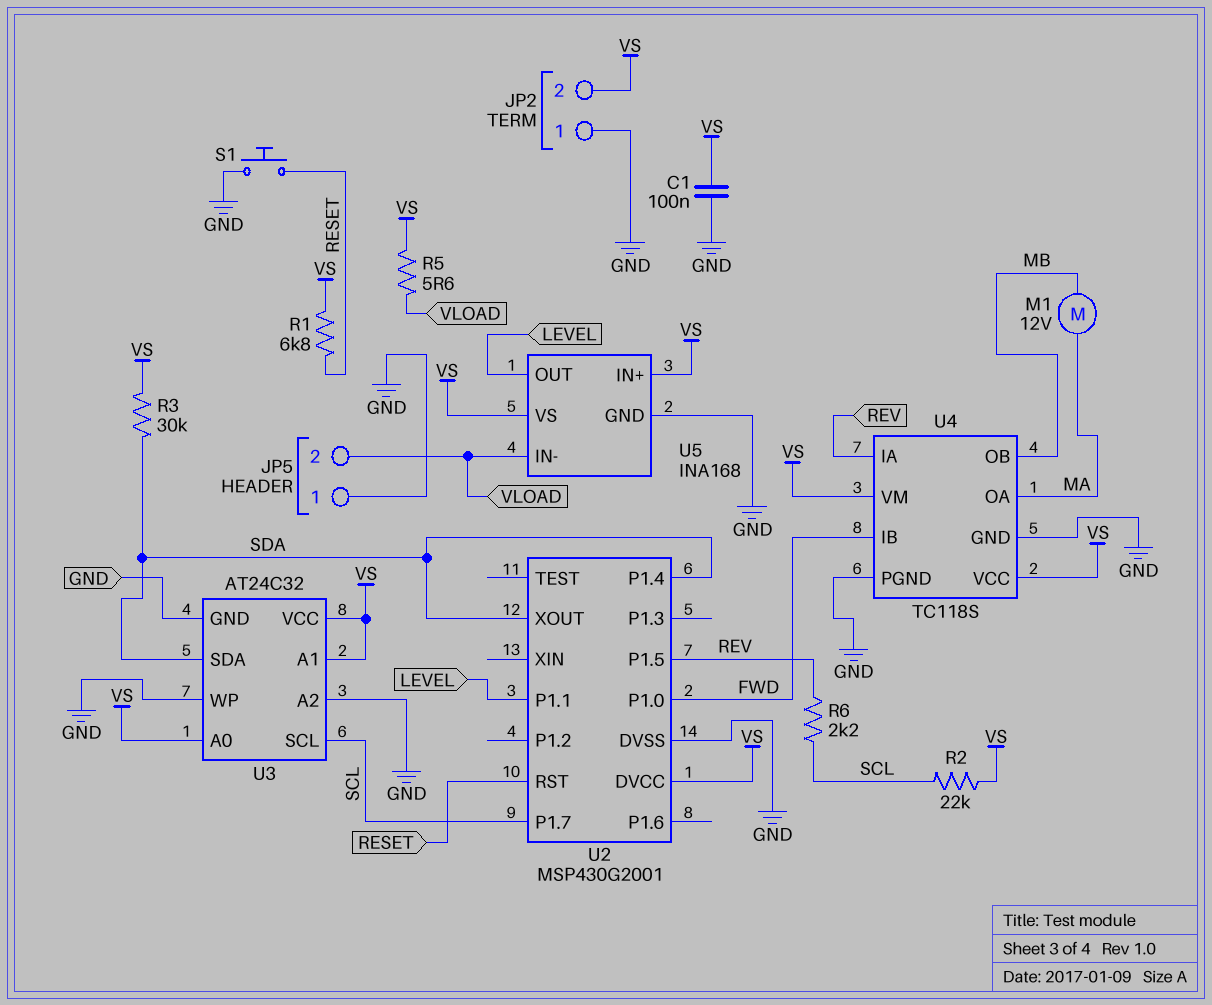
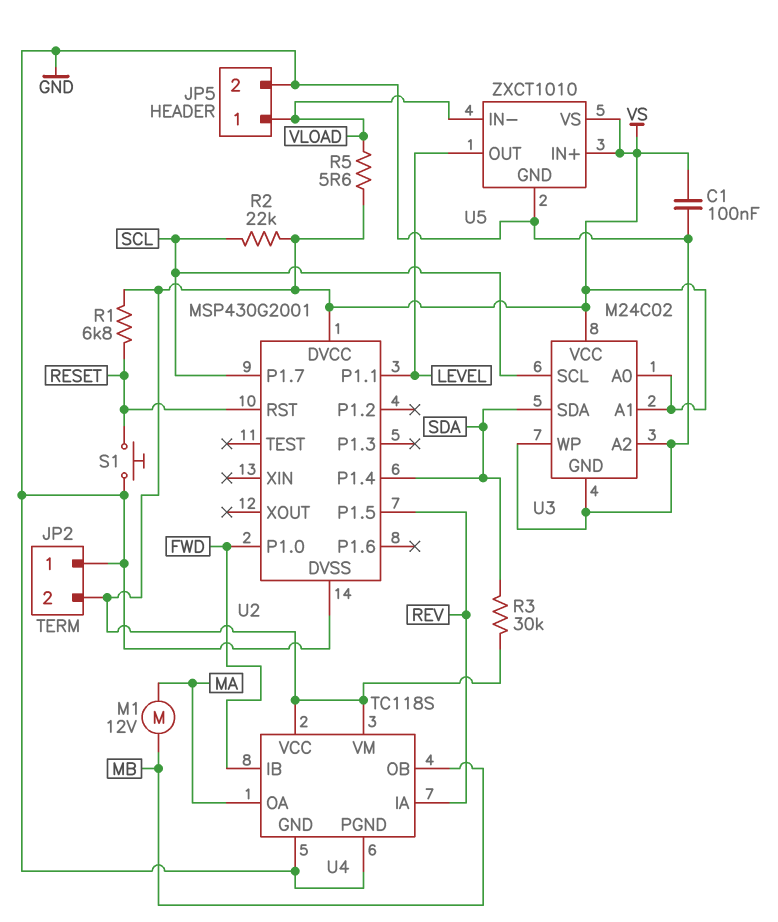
JP5 pin 1: GND -> VLOAD
JP5 pin 2: VLOAD -> GND
R6: 2.2k (REV, SCL) -> none
U2 pin XOUT: SDA -> none
U3: AT24C32 -> M24C02
U5: INA168 -> ZXCT1010

